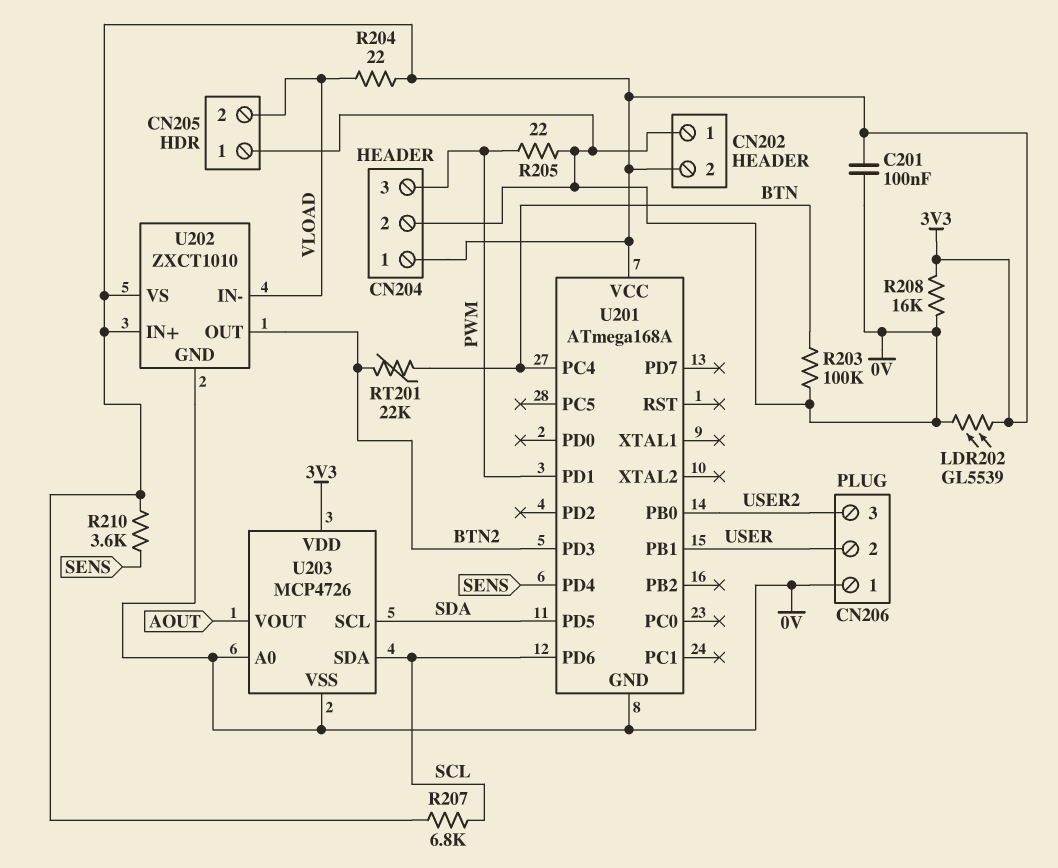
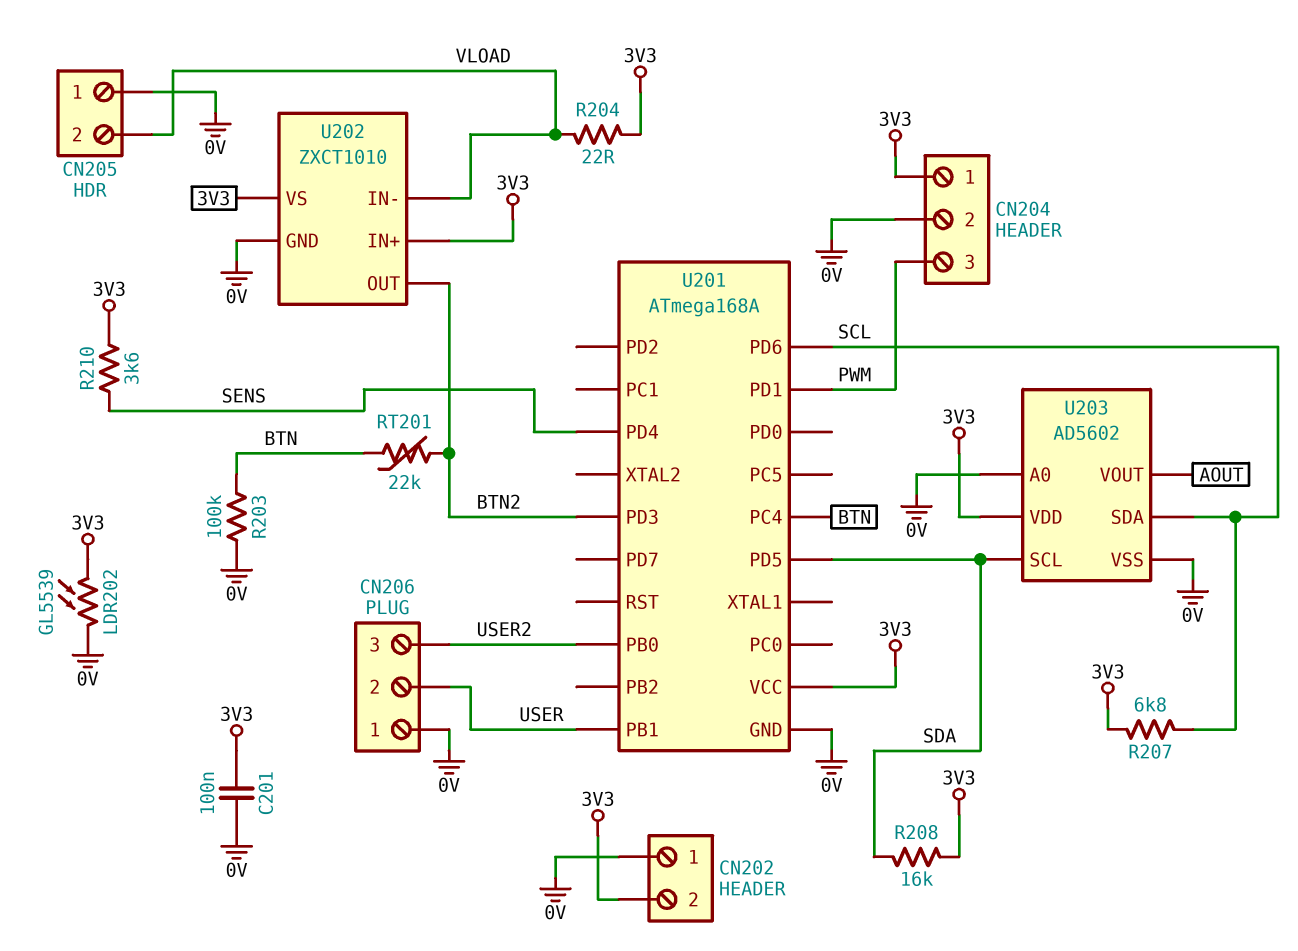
R205: 22 (0V, PWM) -> none
R208: 16k (0V, 3V3) -> 16k (3V3, SDA)
U203: MCP4726 -> AD5602

